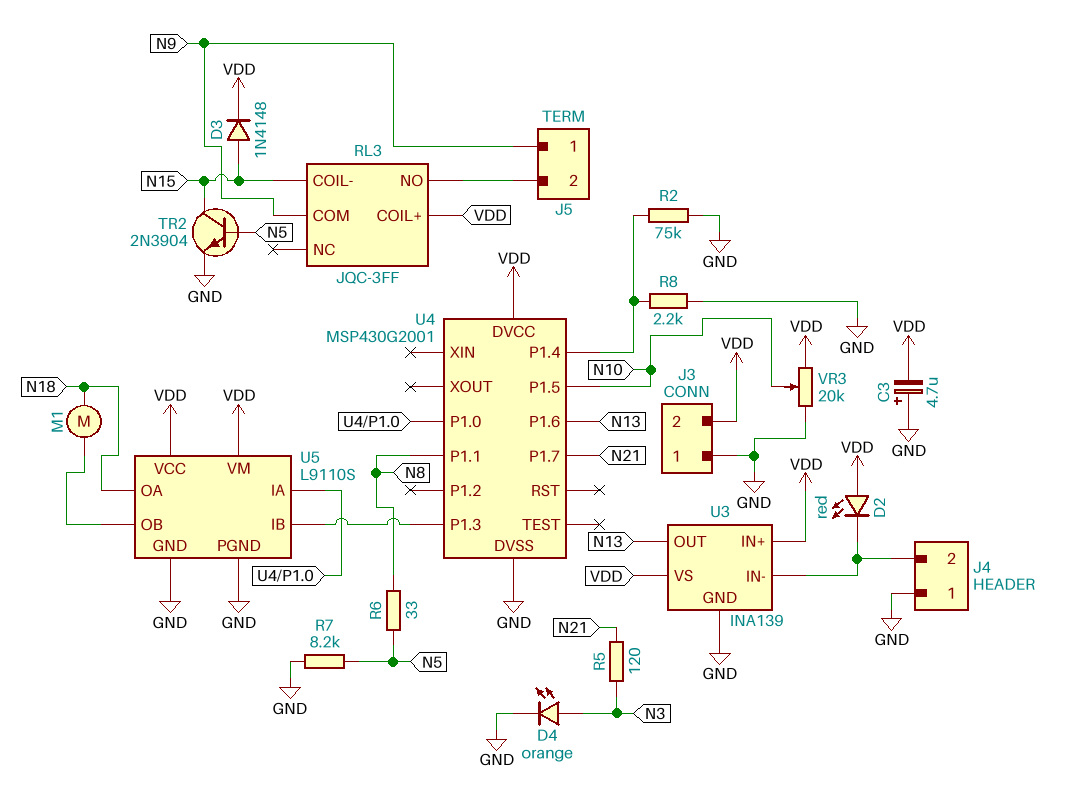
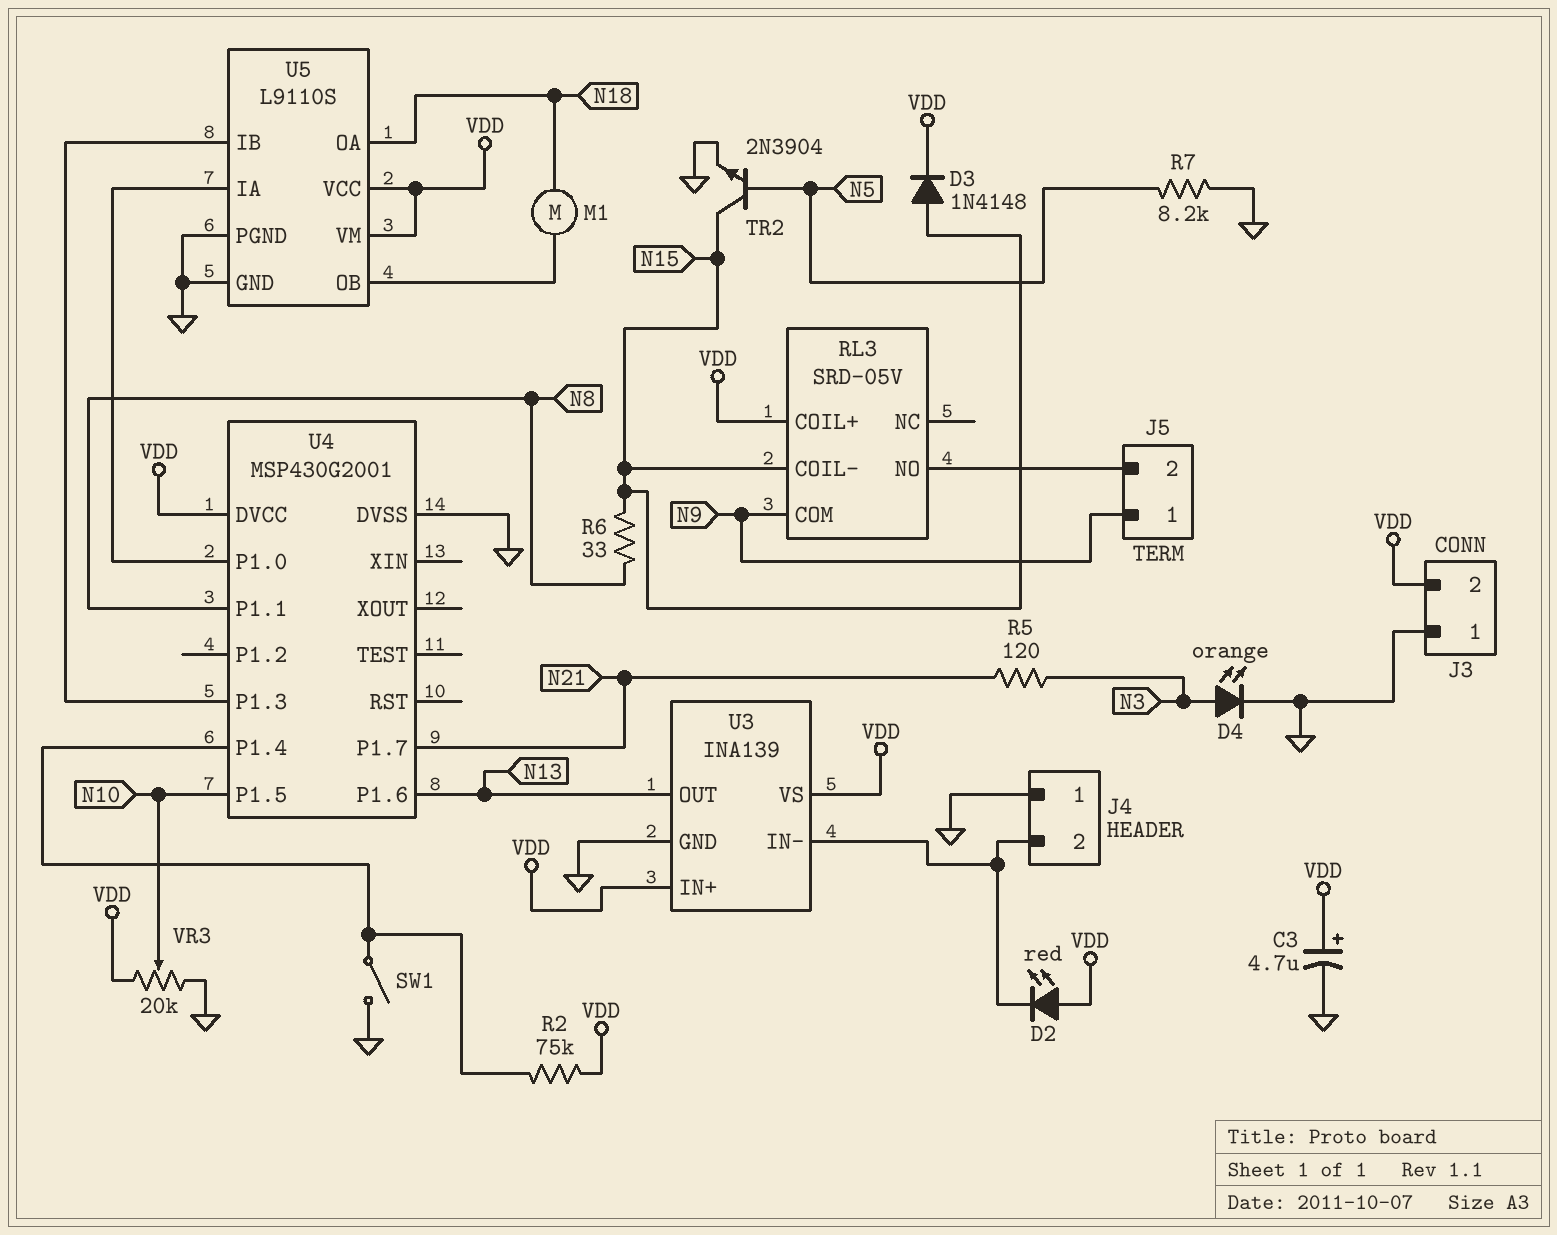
C3: 4.7uF (plus GND, minus VDD) -> 4.7uF (plus VDD, minus GND)
R2: 75k (GND, U4/P1.4) -> 75k (U4/P1.4, VDD)
R6: 33 (N5, N8) -> 33 (N8, N15)
R8: 2.2k (GND, U4/P1.4) -> none
RL3: JQC-3FF -> SRD-05V
SW1: none -> switch (GND, U4/P1.4)

